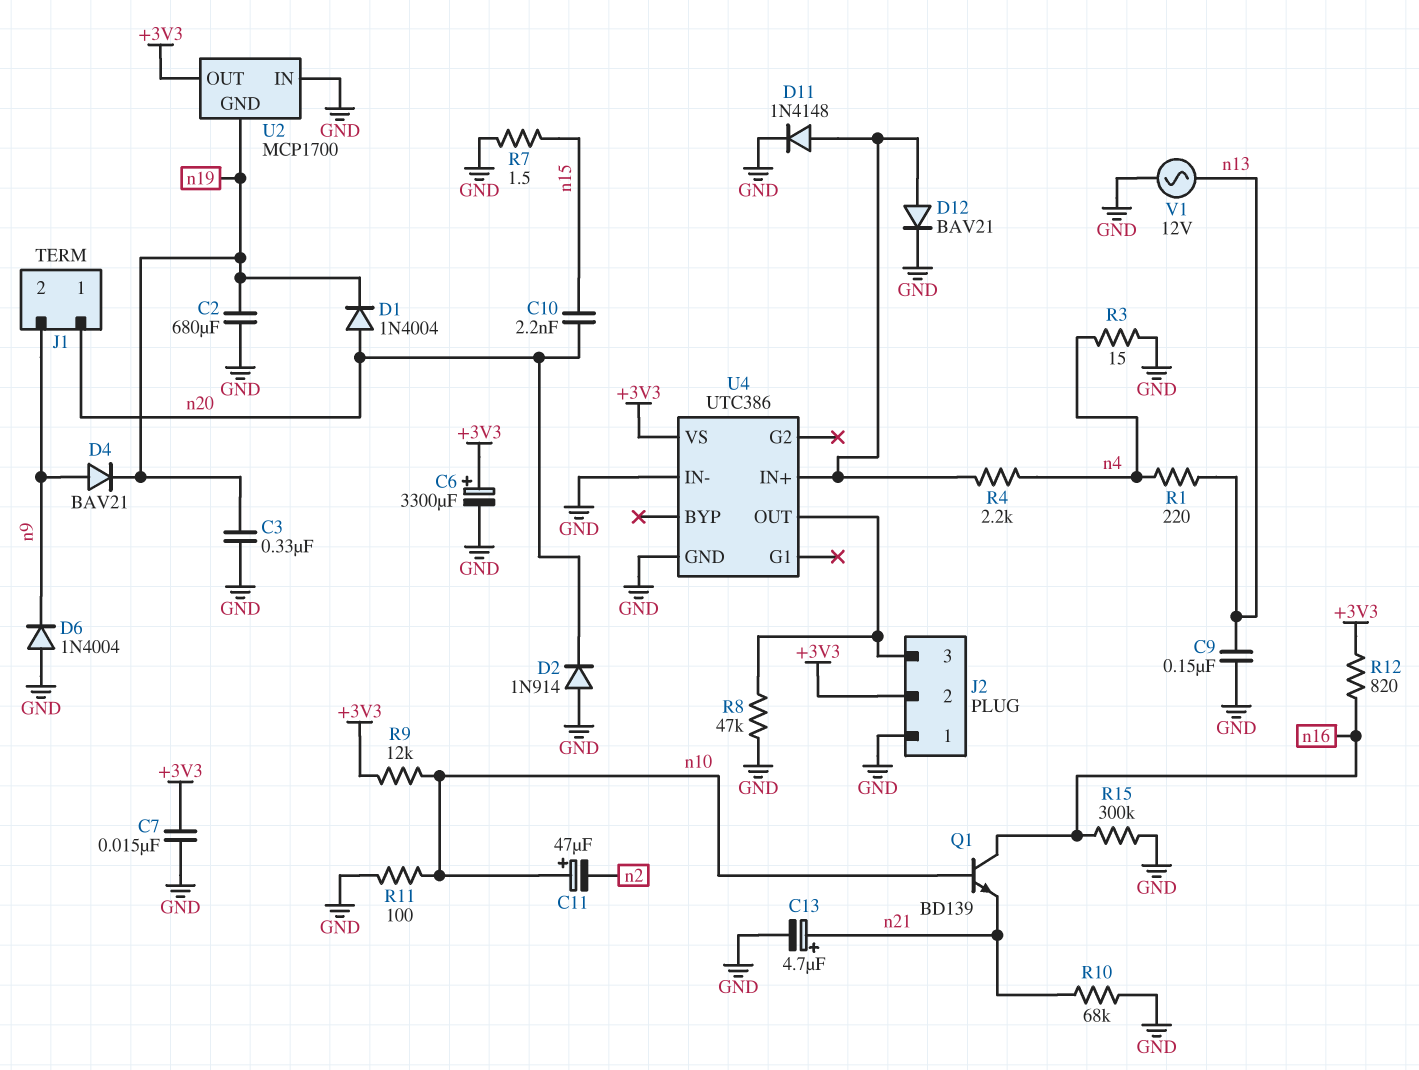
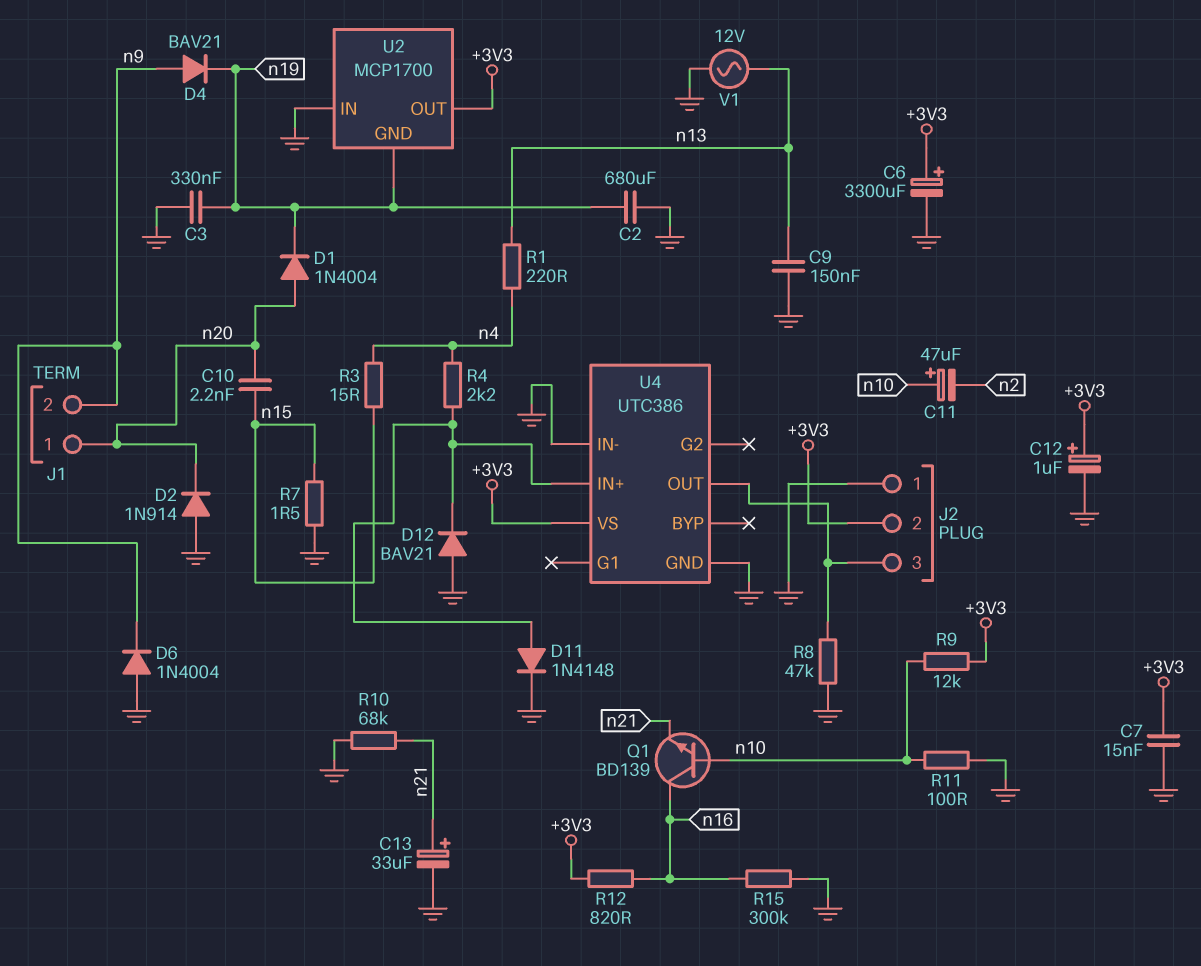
C12: none -> 1uF (plus +3V3, minus GND)
C13: 4.7uF (plus n21, minus GND) -> 33uF (plus n21, minus GND)
D12: diode BAV21 (A U4/IN+, K GND) -> diode BAV21 (A GND, K U4/IN+)
R3: 15 (GND, n4) -> 15 (n4, n15)

